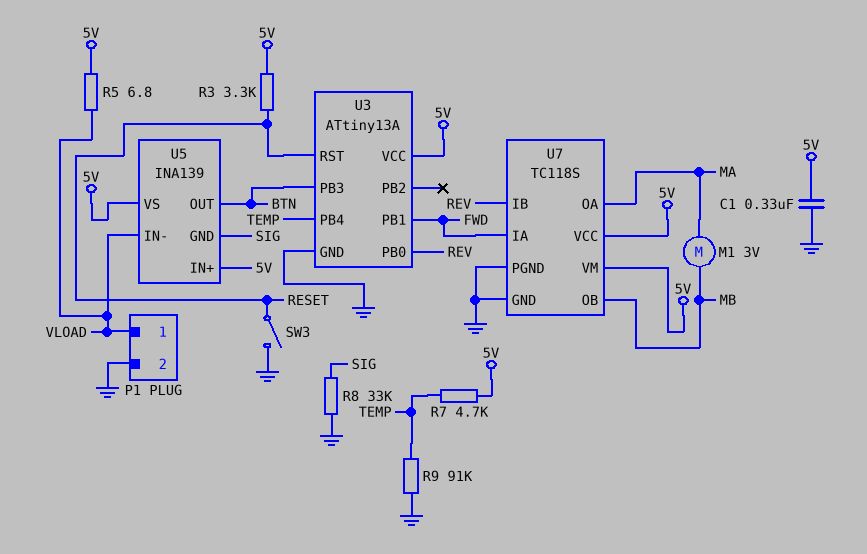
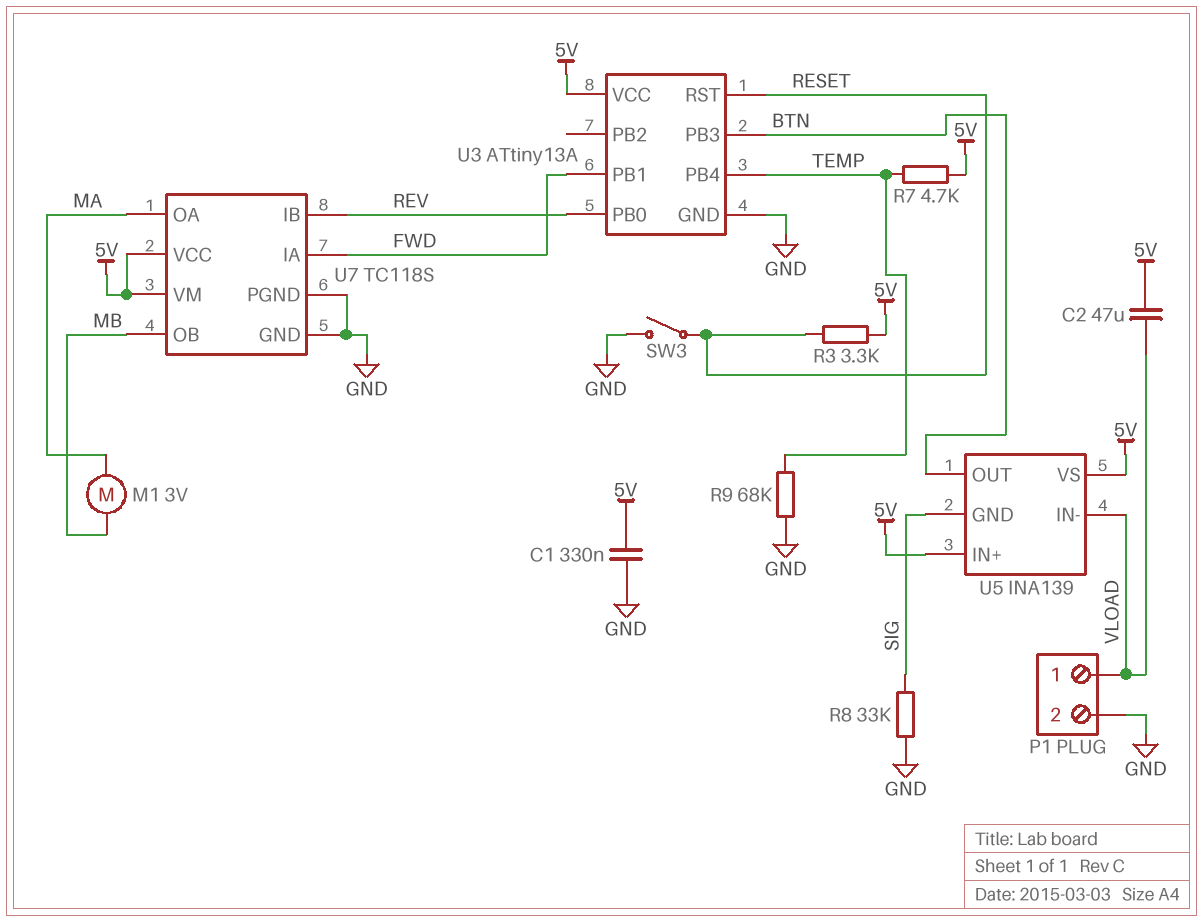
C2: none -> 47uF (5V, VLOAD)
R5: 6.8 (5V, VLOAD) -> none
R9: 91k (GND, TEMP) -> 68k (GND, TEMP)

